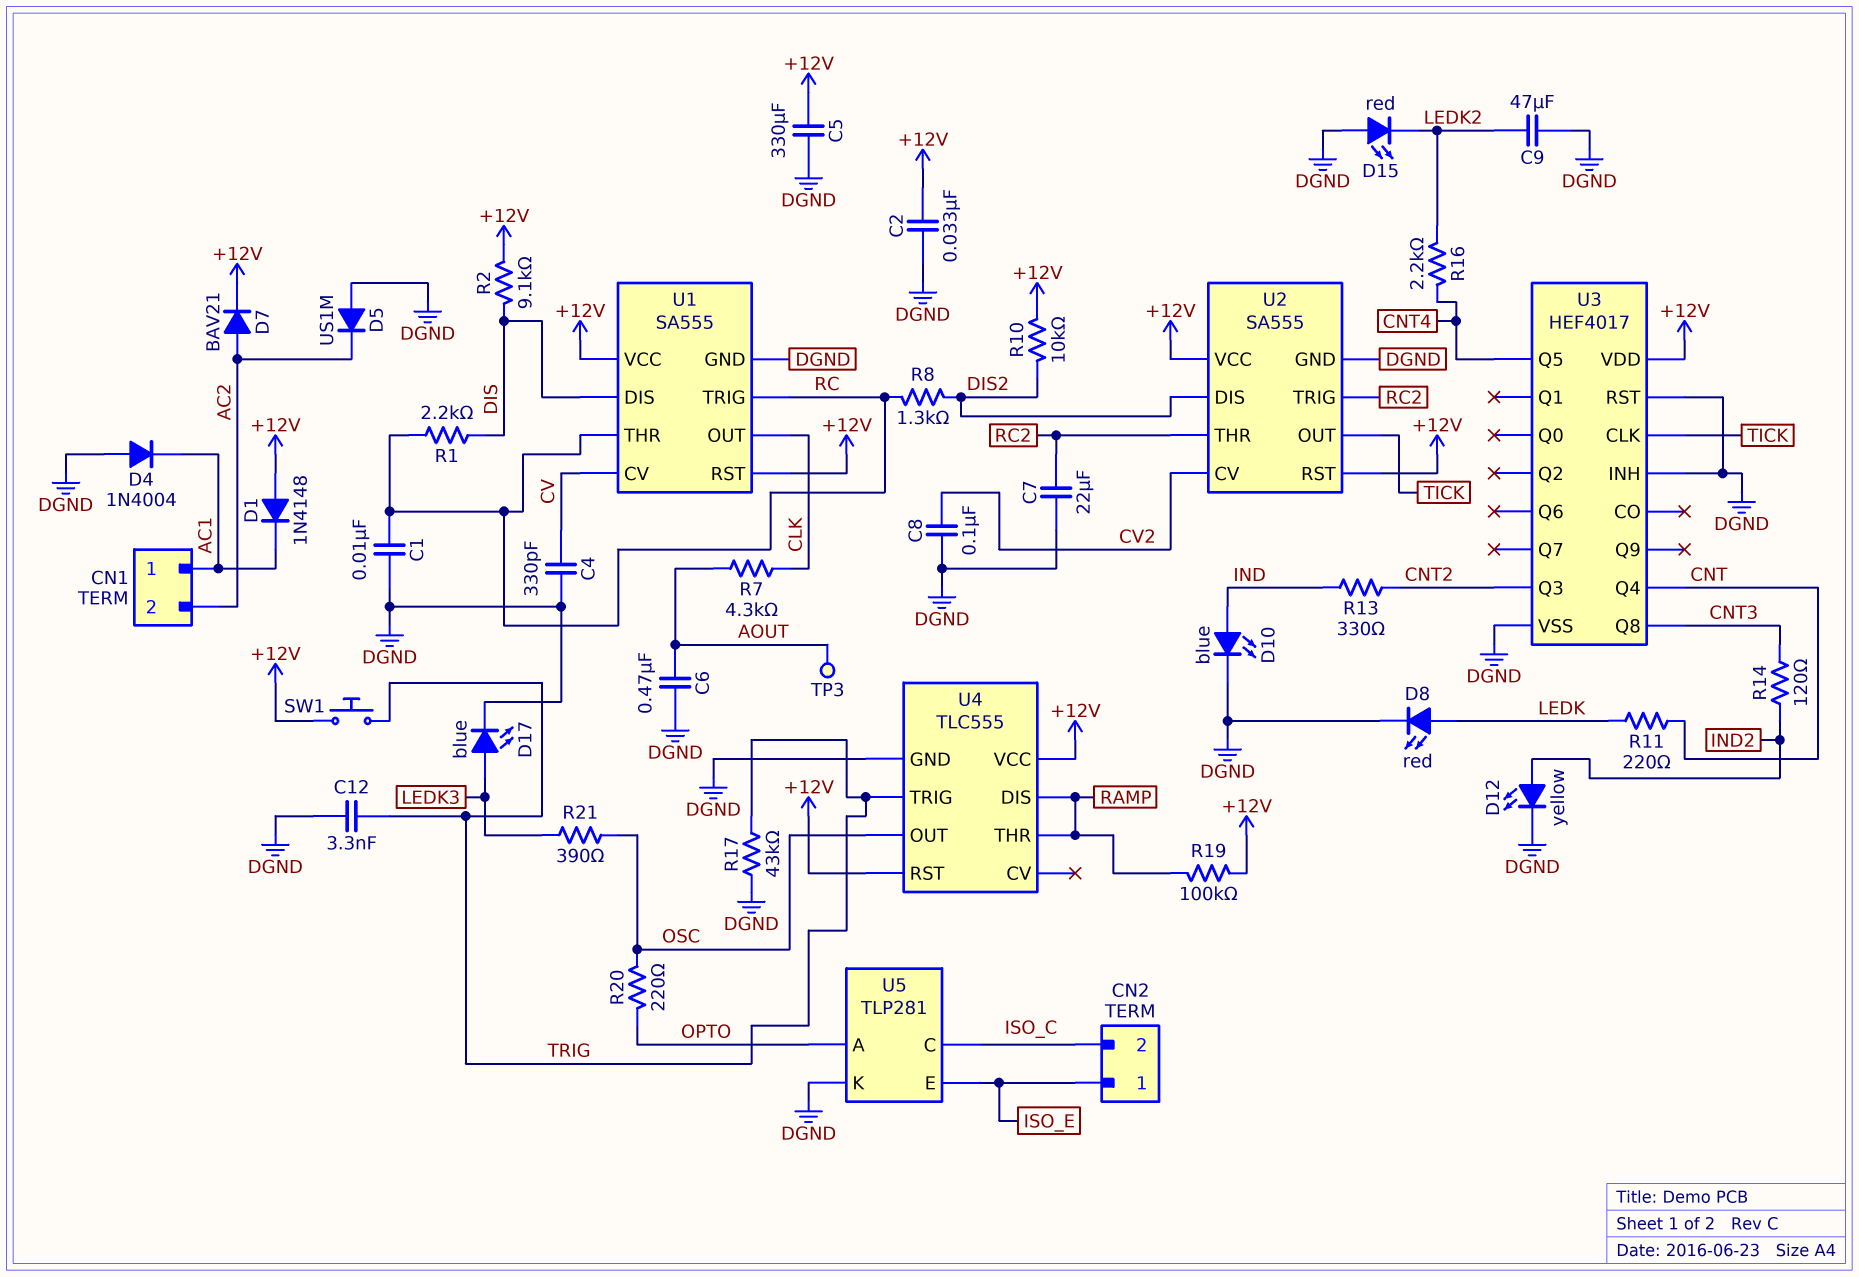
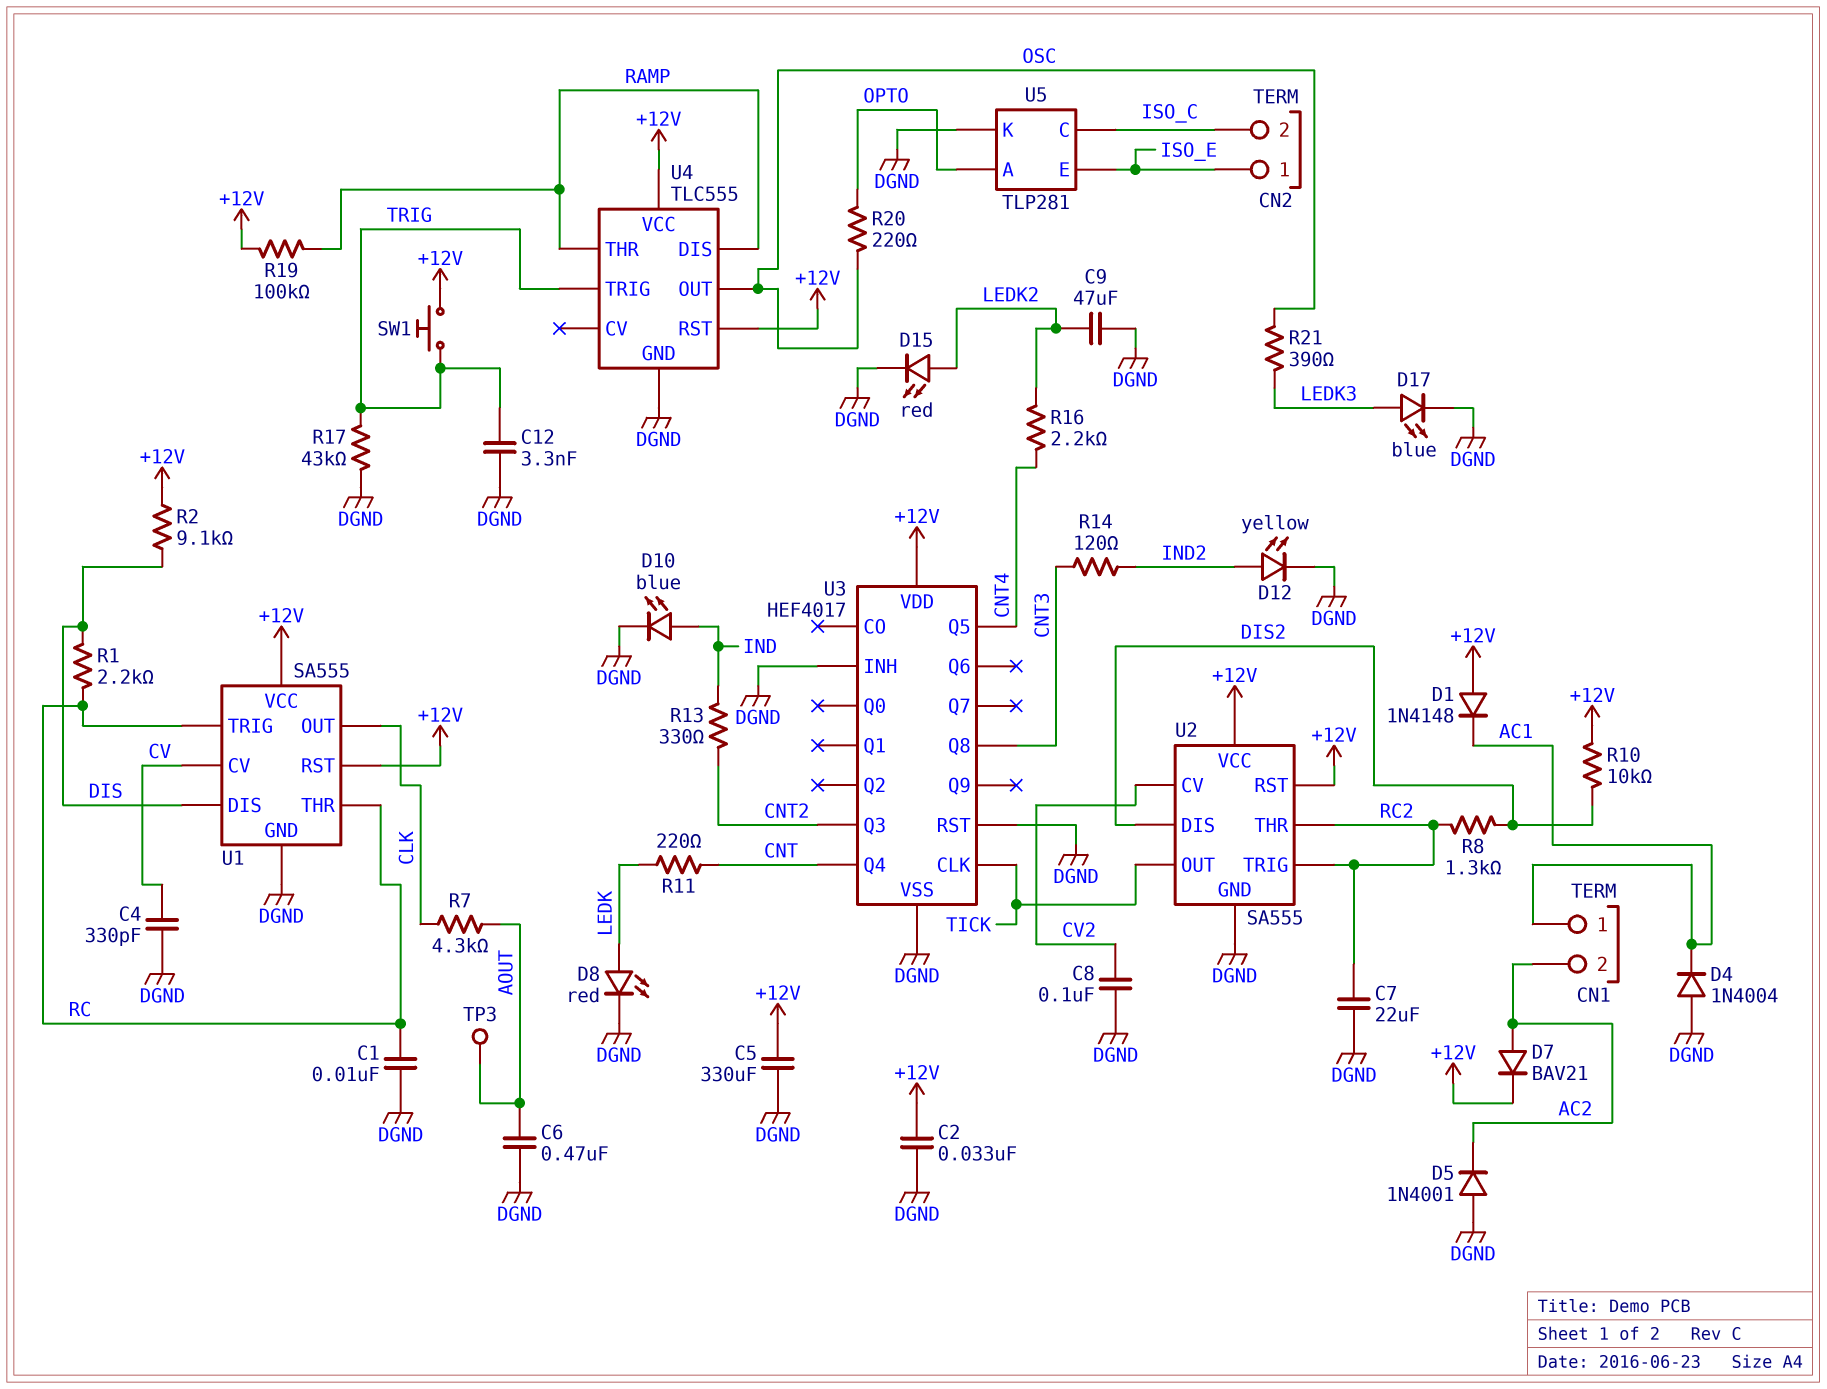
D5: diode US1M (A DGND, K AC2) -> diode 1N4001 (A DGND, K AC2)
D15: LED red (A DGND, K LEDK2) -> LED red (A LEDK2, K DGND)
R8: 1.3k (DIS2, RC) -> 1.3k (DIS2, RC2)

